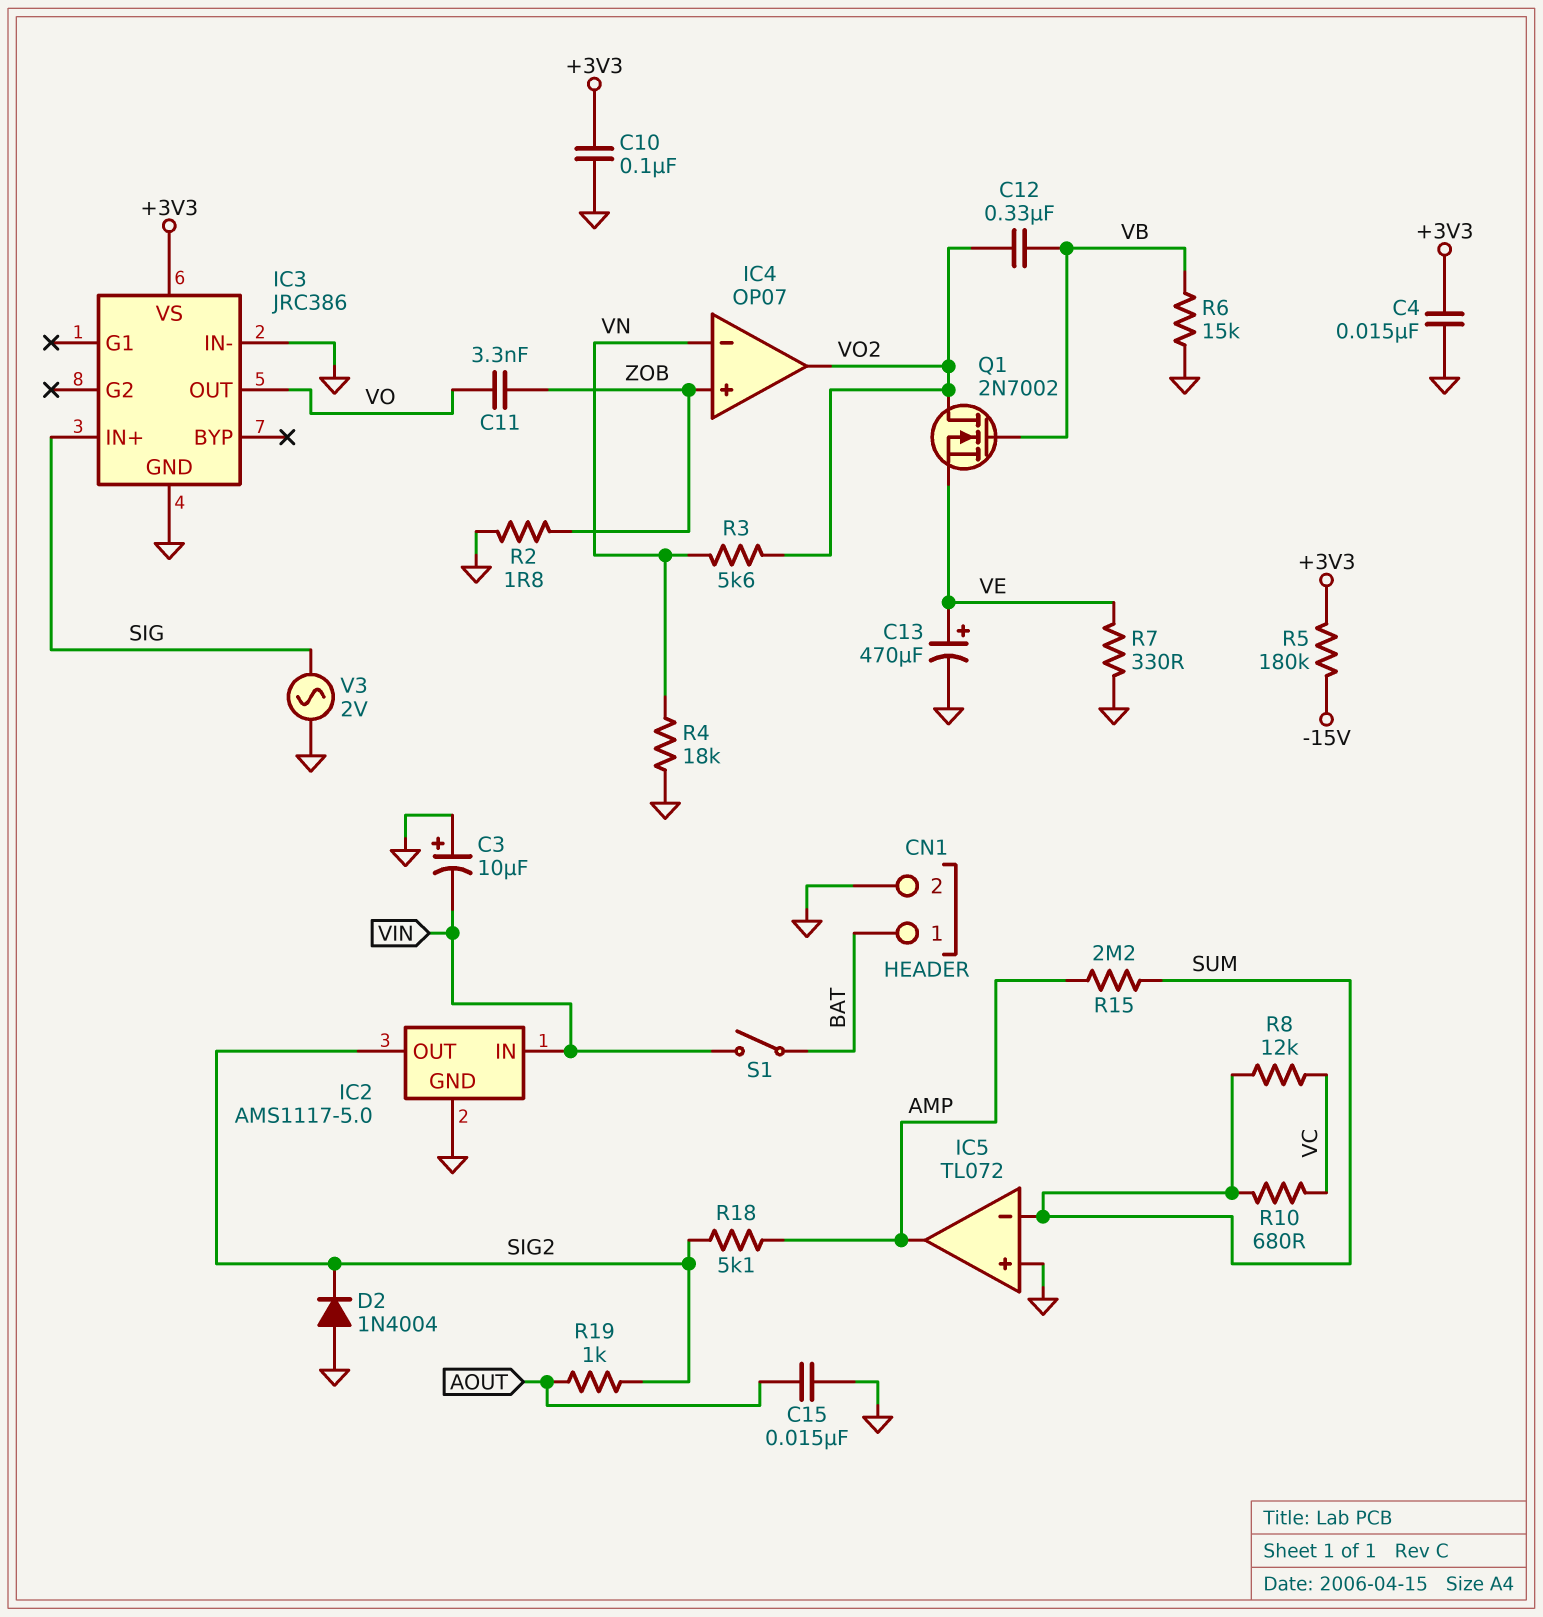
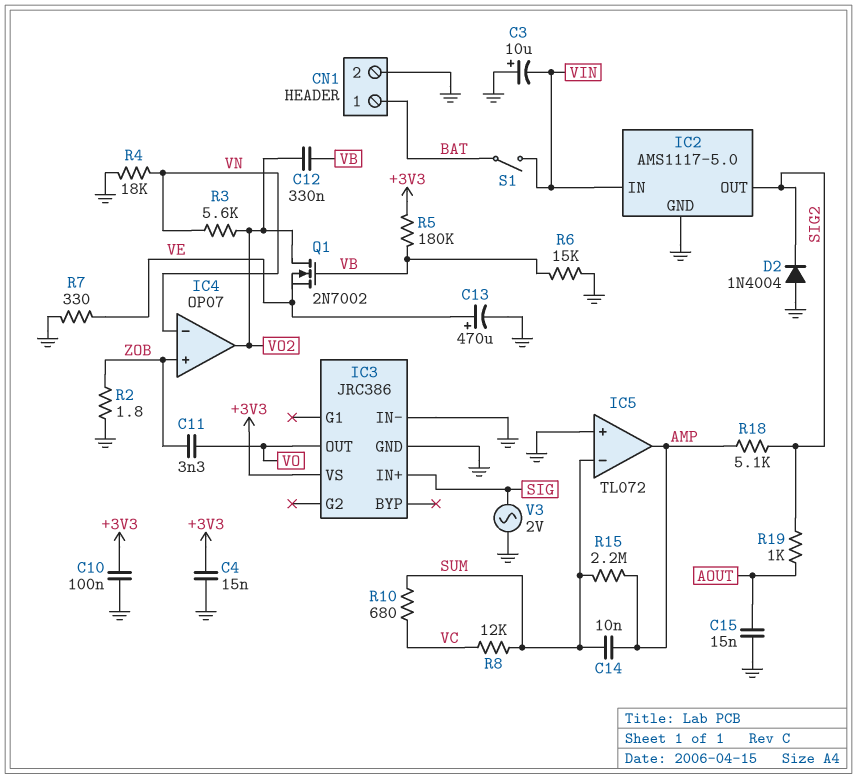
C14: none -> 10nF (AMP, SUM)
R5: 180k (+3V3, -15V) -> 180k (+3V3, VB)

